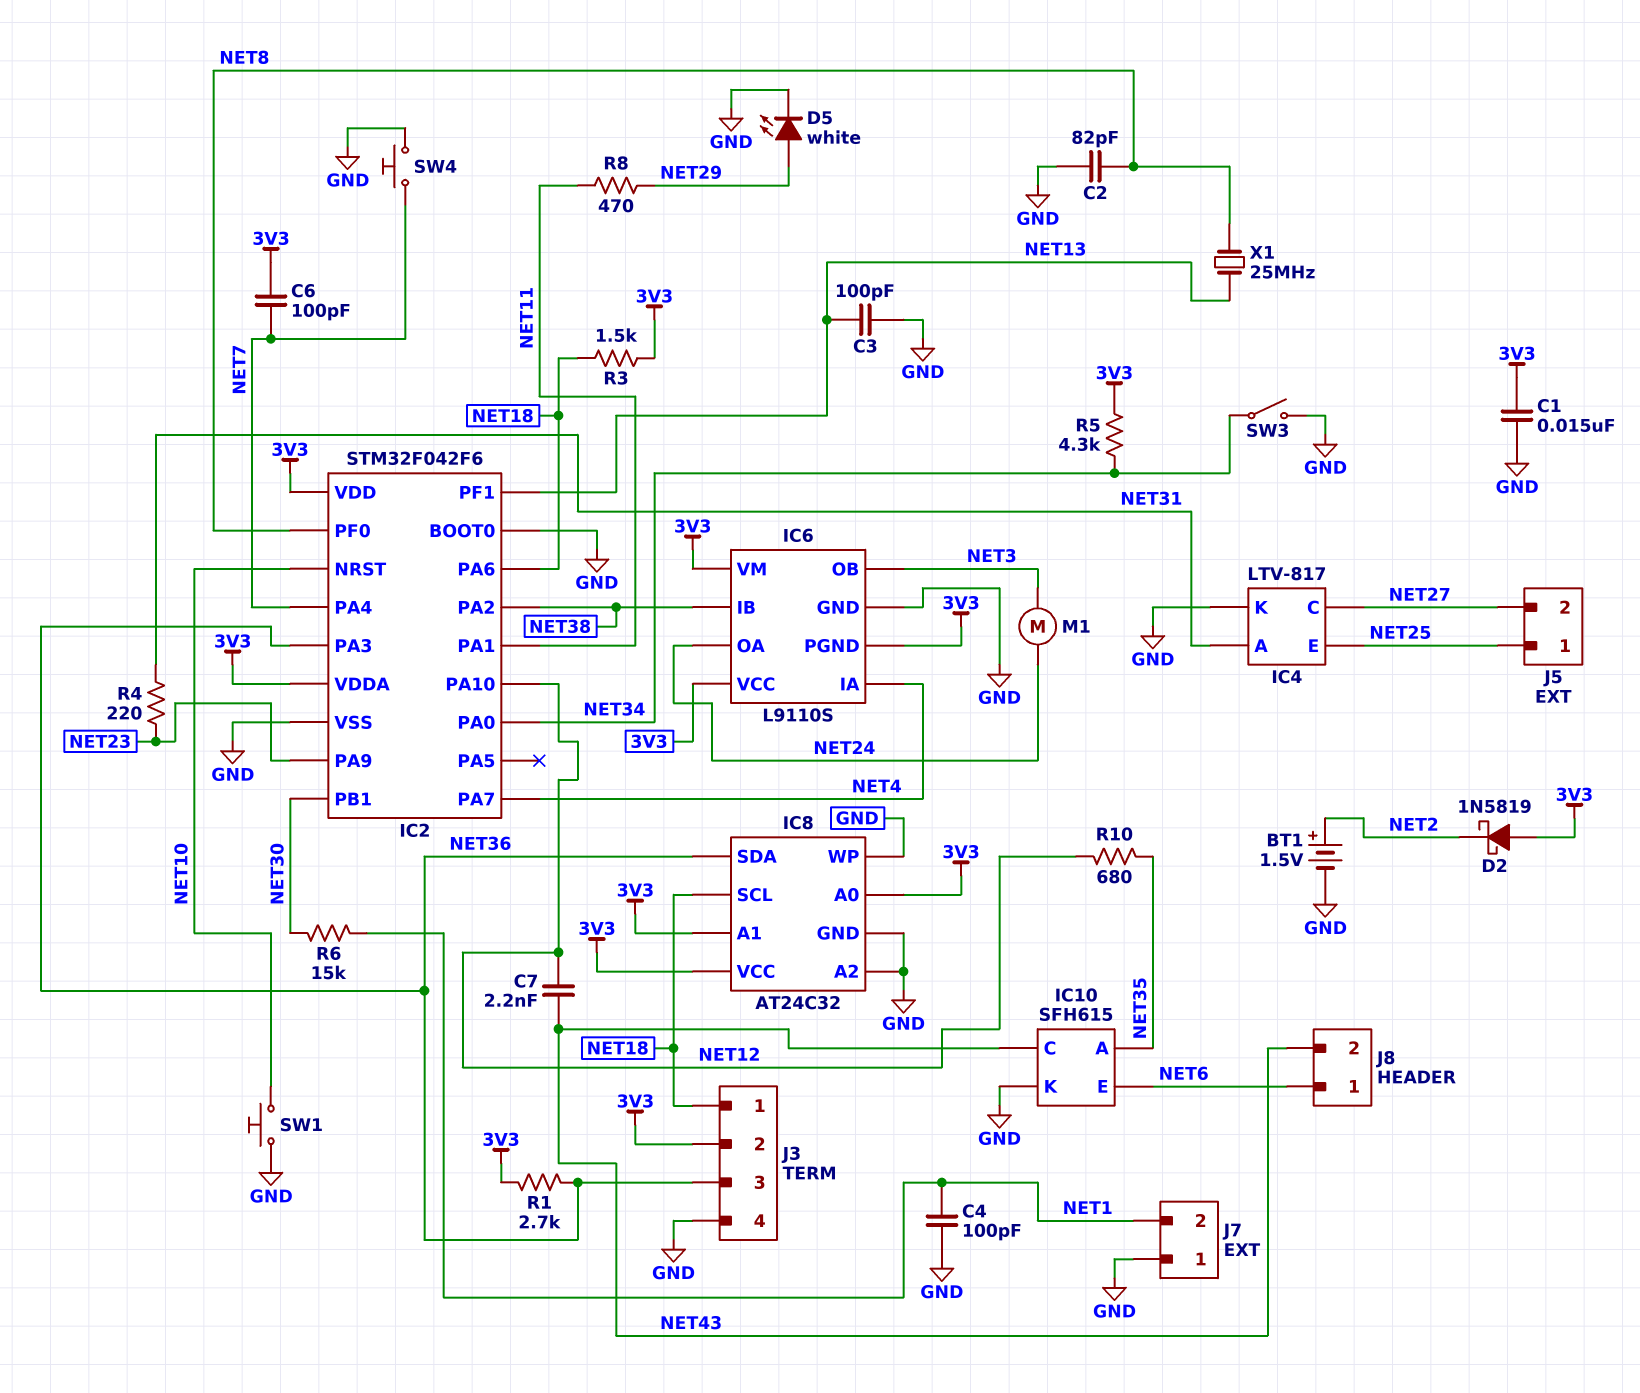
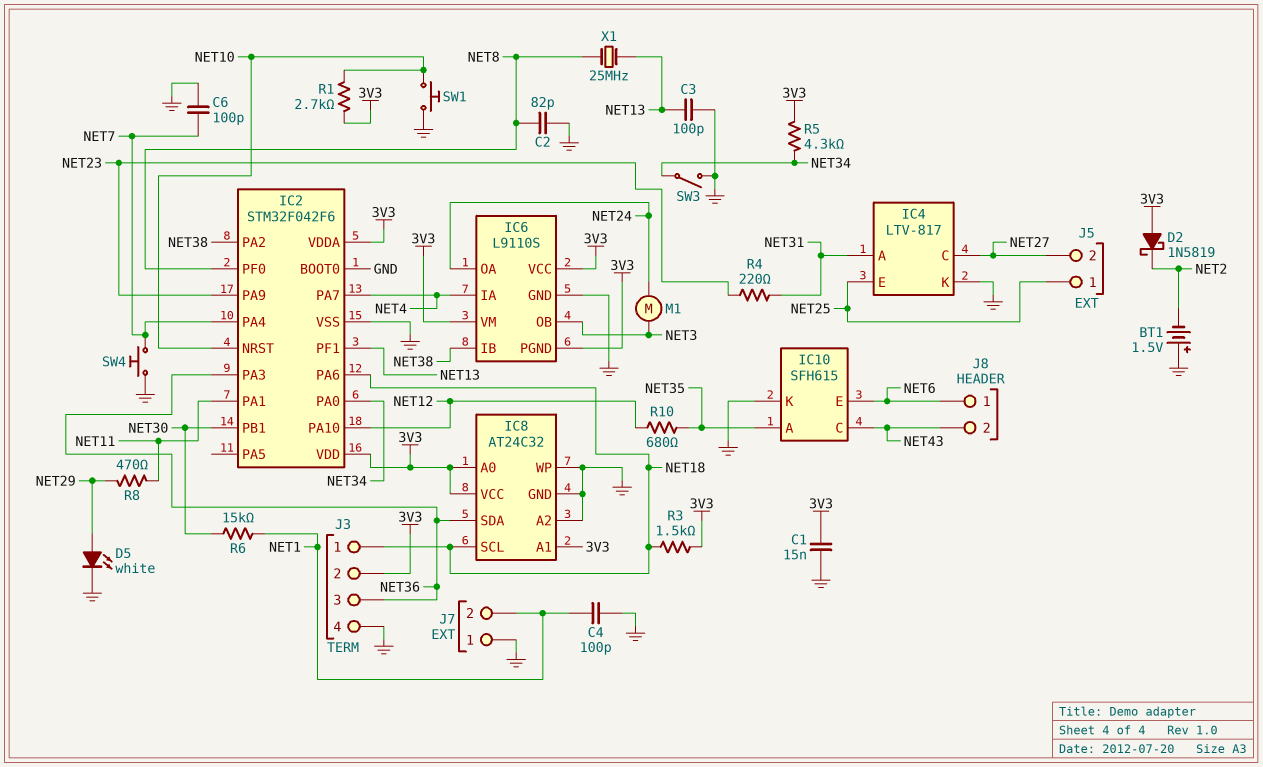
BT1: 1.5V (plus NET2, minus GND) -> 1.5V (plus GND, minus NET2)
C6: 100pF (3V3, NET7) -> 100pF (GND, NET7)
C7: 2.2nF (NET12, NET43) -> none
R1: 2.7k (3V3, NET36) -> 2.7k (3V3, NET10)

